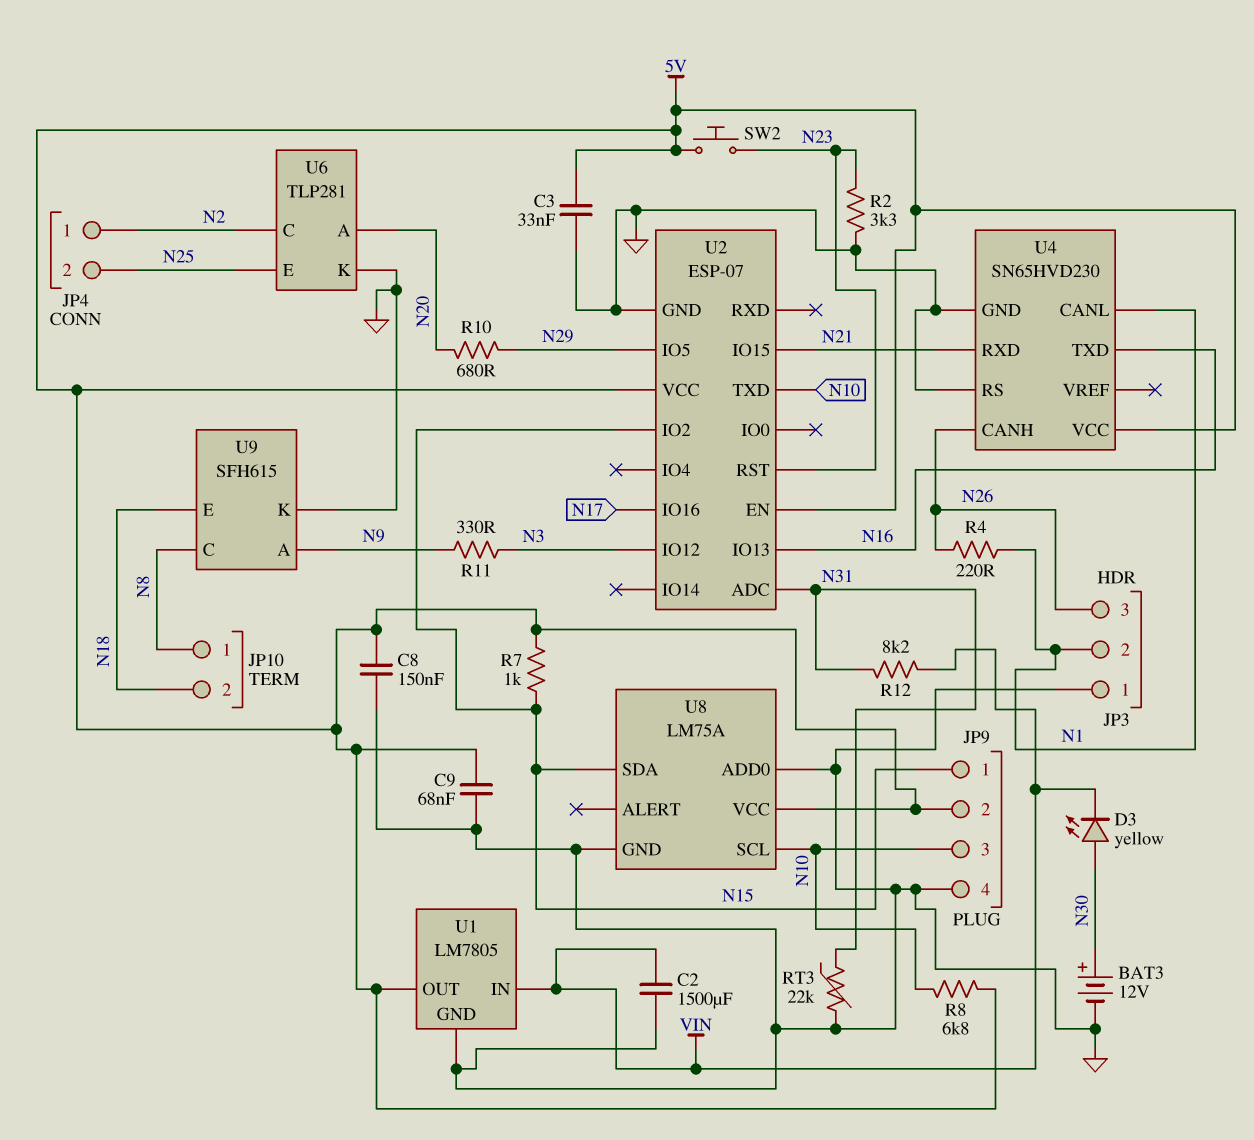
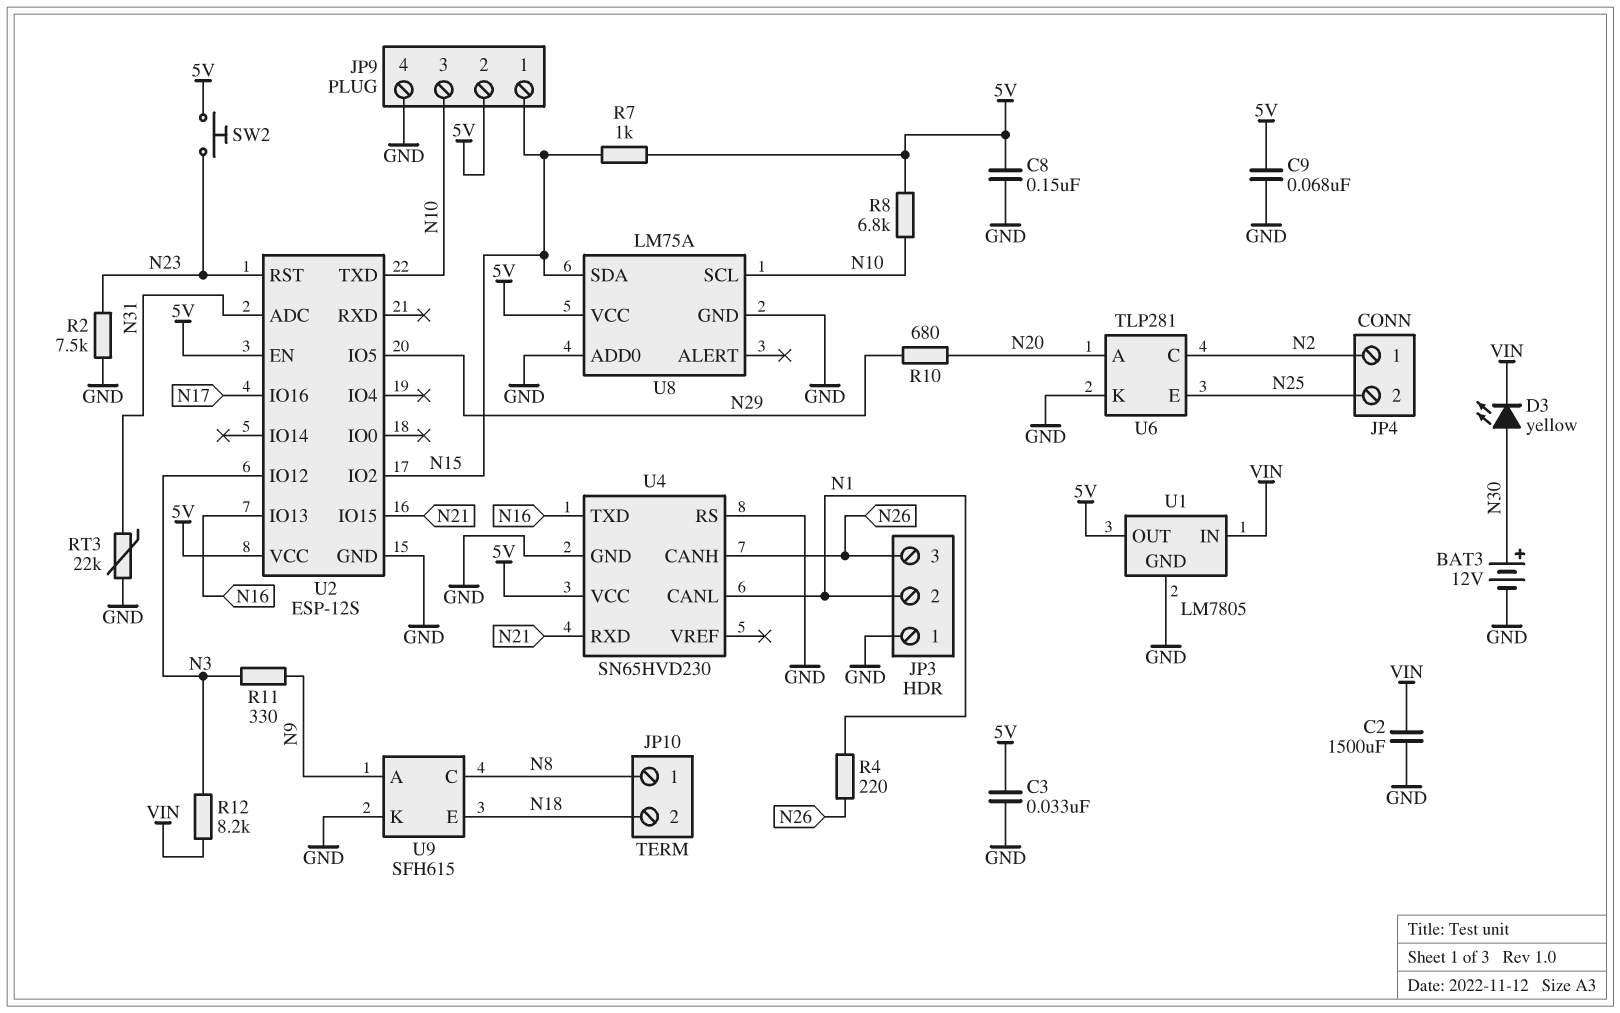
R2: 3.3k (GND, N23) -> 7.5k (GND, N23)
R12: 8.2k (N31, VIN) -> 8.2k (N3, VIN)
U2: ESP-07 -> ESP-12S

